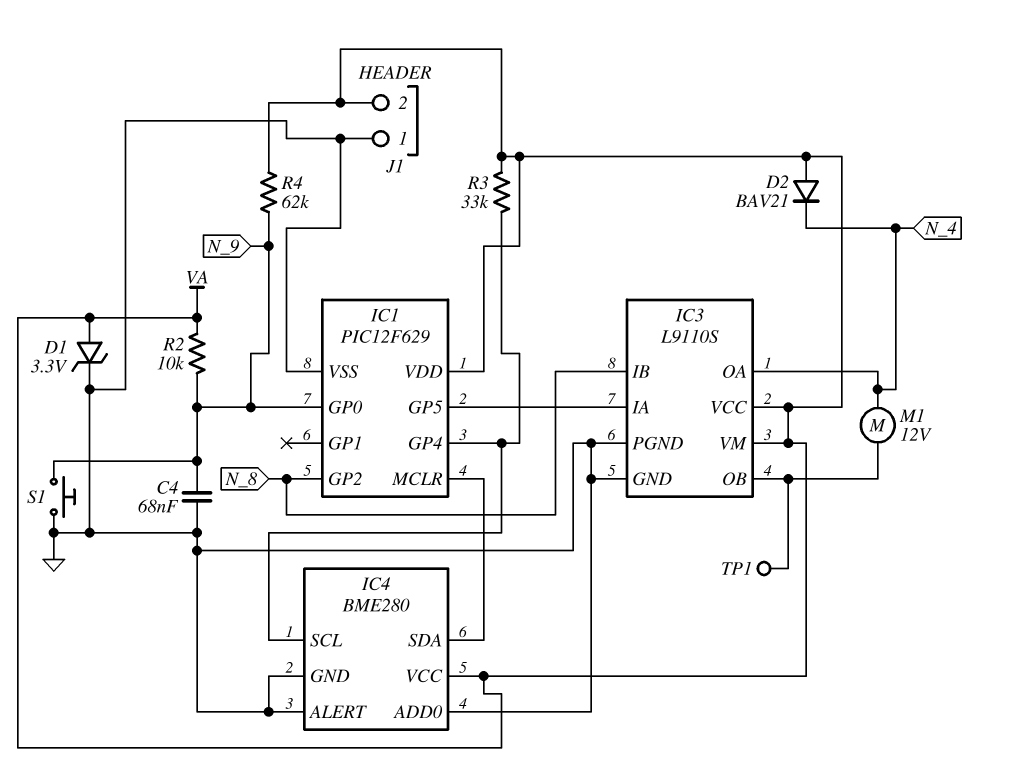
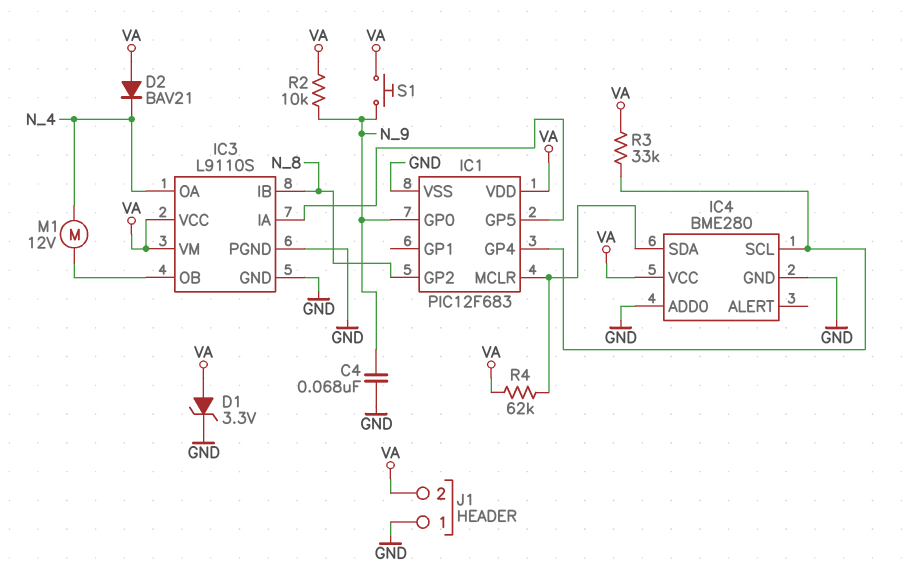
IC1: PIC12F629 -> PIC12F683
IC4 pin ALERT: GND -> none
R4: 62k (N_9, VA) -> 62k (IC1/MCLR, VA)
S1: button (GND, N_9) -> button (N_9, VA)
TP1: test point (IC3/OB) -> none

